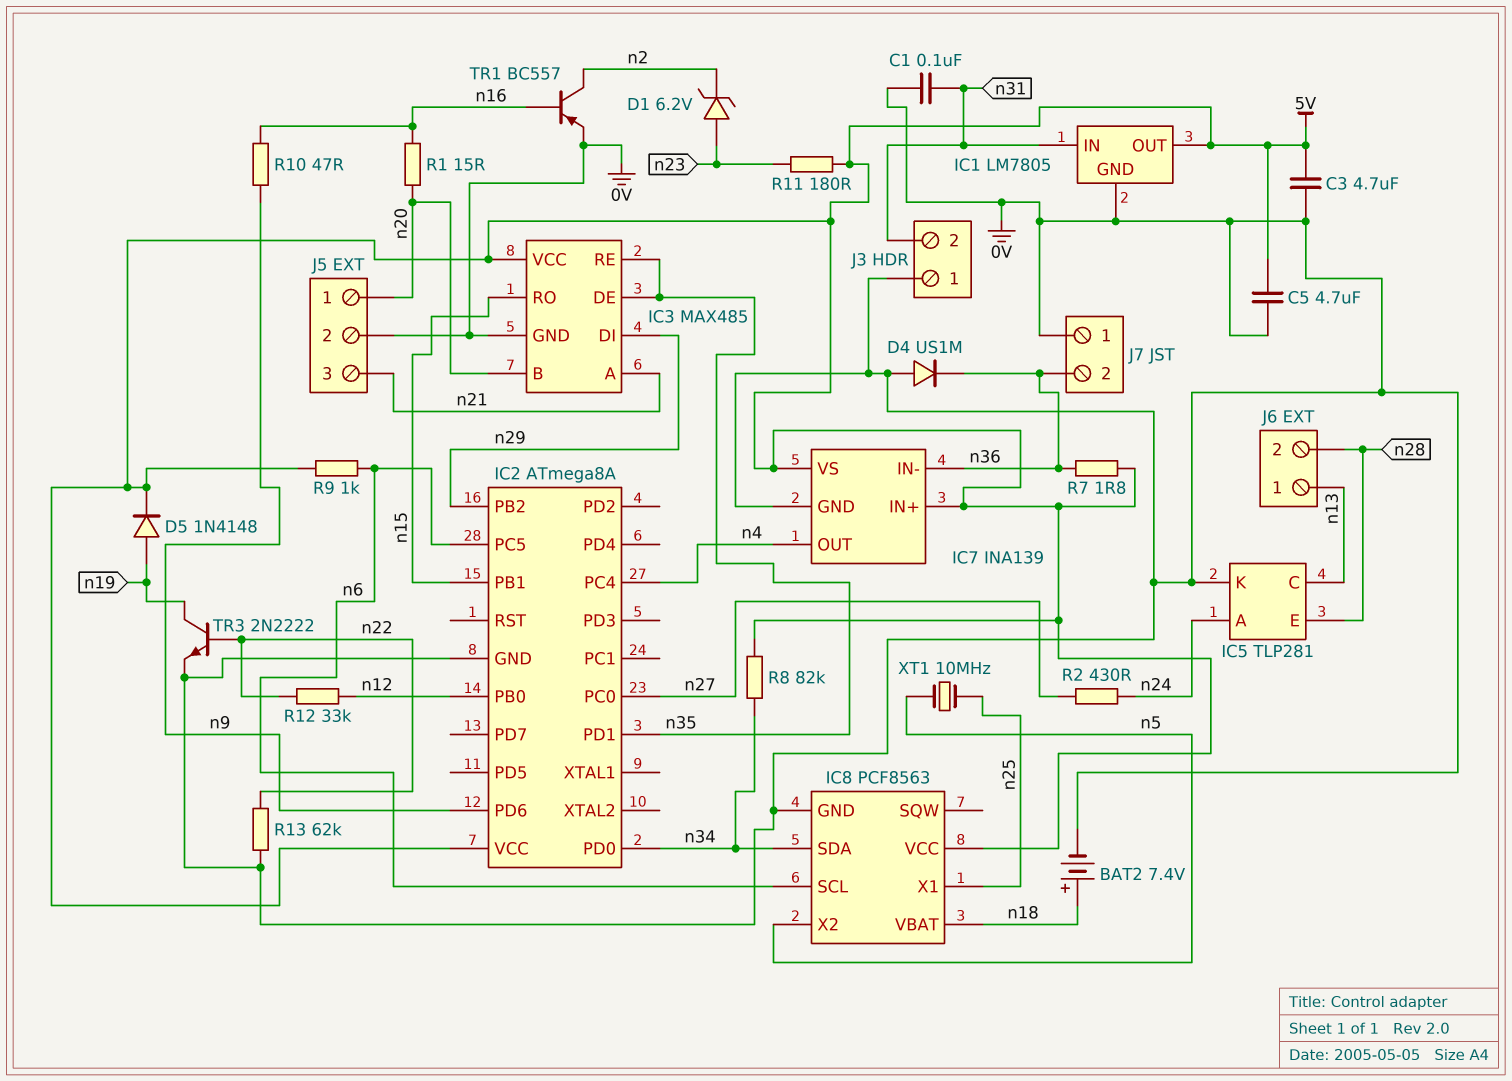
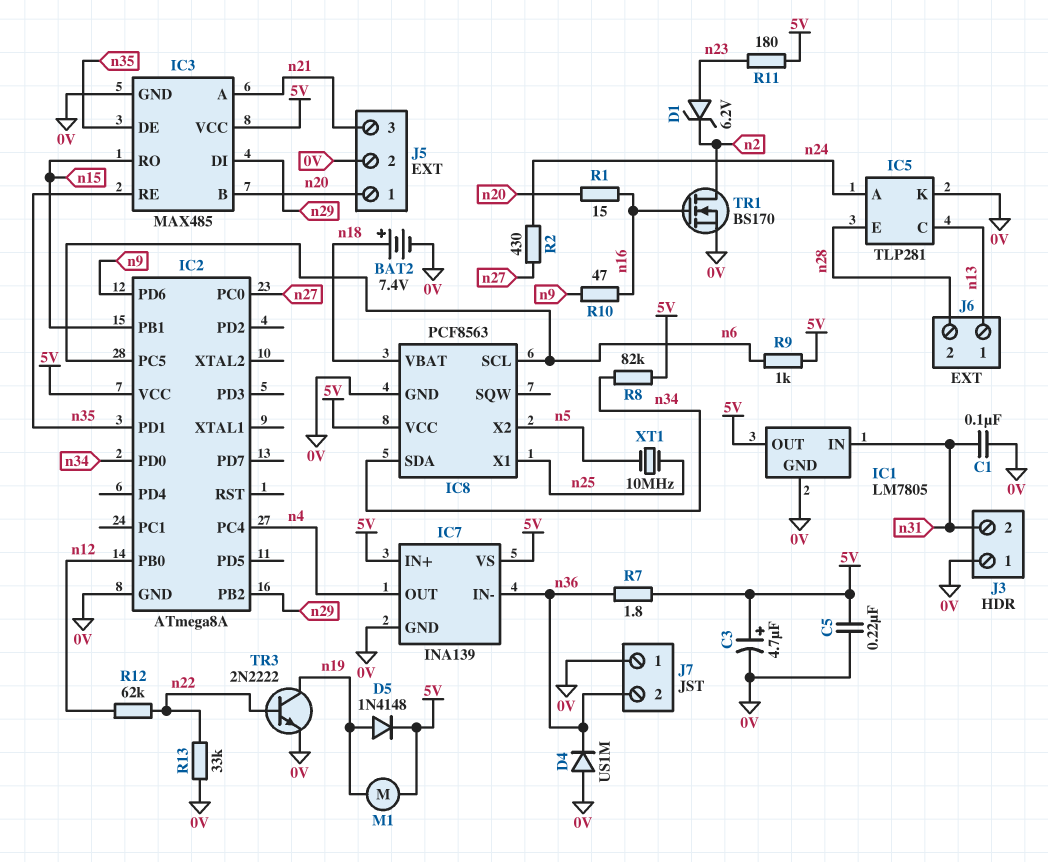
C3: 4.7uF (0V, 5V) -> 4.7uF (plus 5V, minus 0V)
C5: 4.7uF (0V, 5V) -> 220nF (0V, 5V)
M1: none -> motor (5V, n19)
R12: 33k (n12, n22) -> 62k (n12, n22)
R13: 62k (0V, n22) -> 33k (0V, n22)
TR1: PNP BC557 (B n16, C n2, E 0V) -> NMOS BS170 (G n16, D n2, S 0V)

